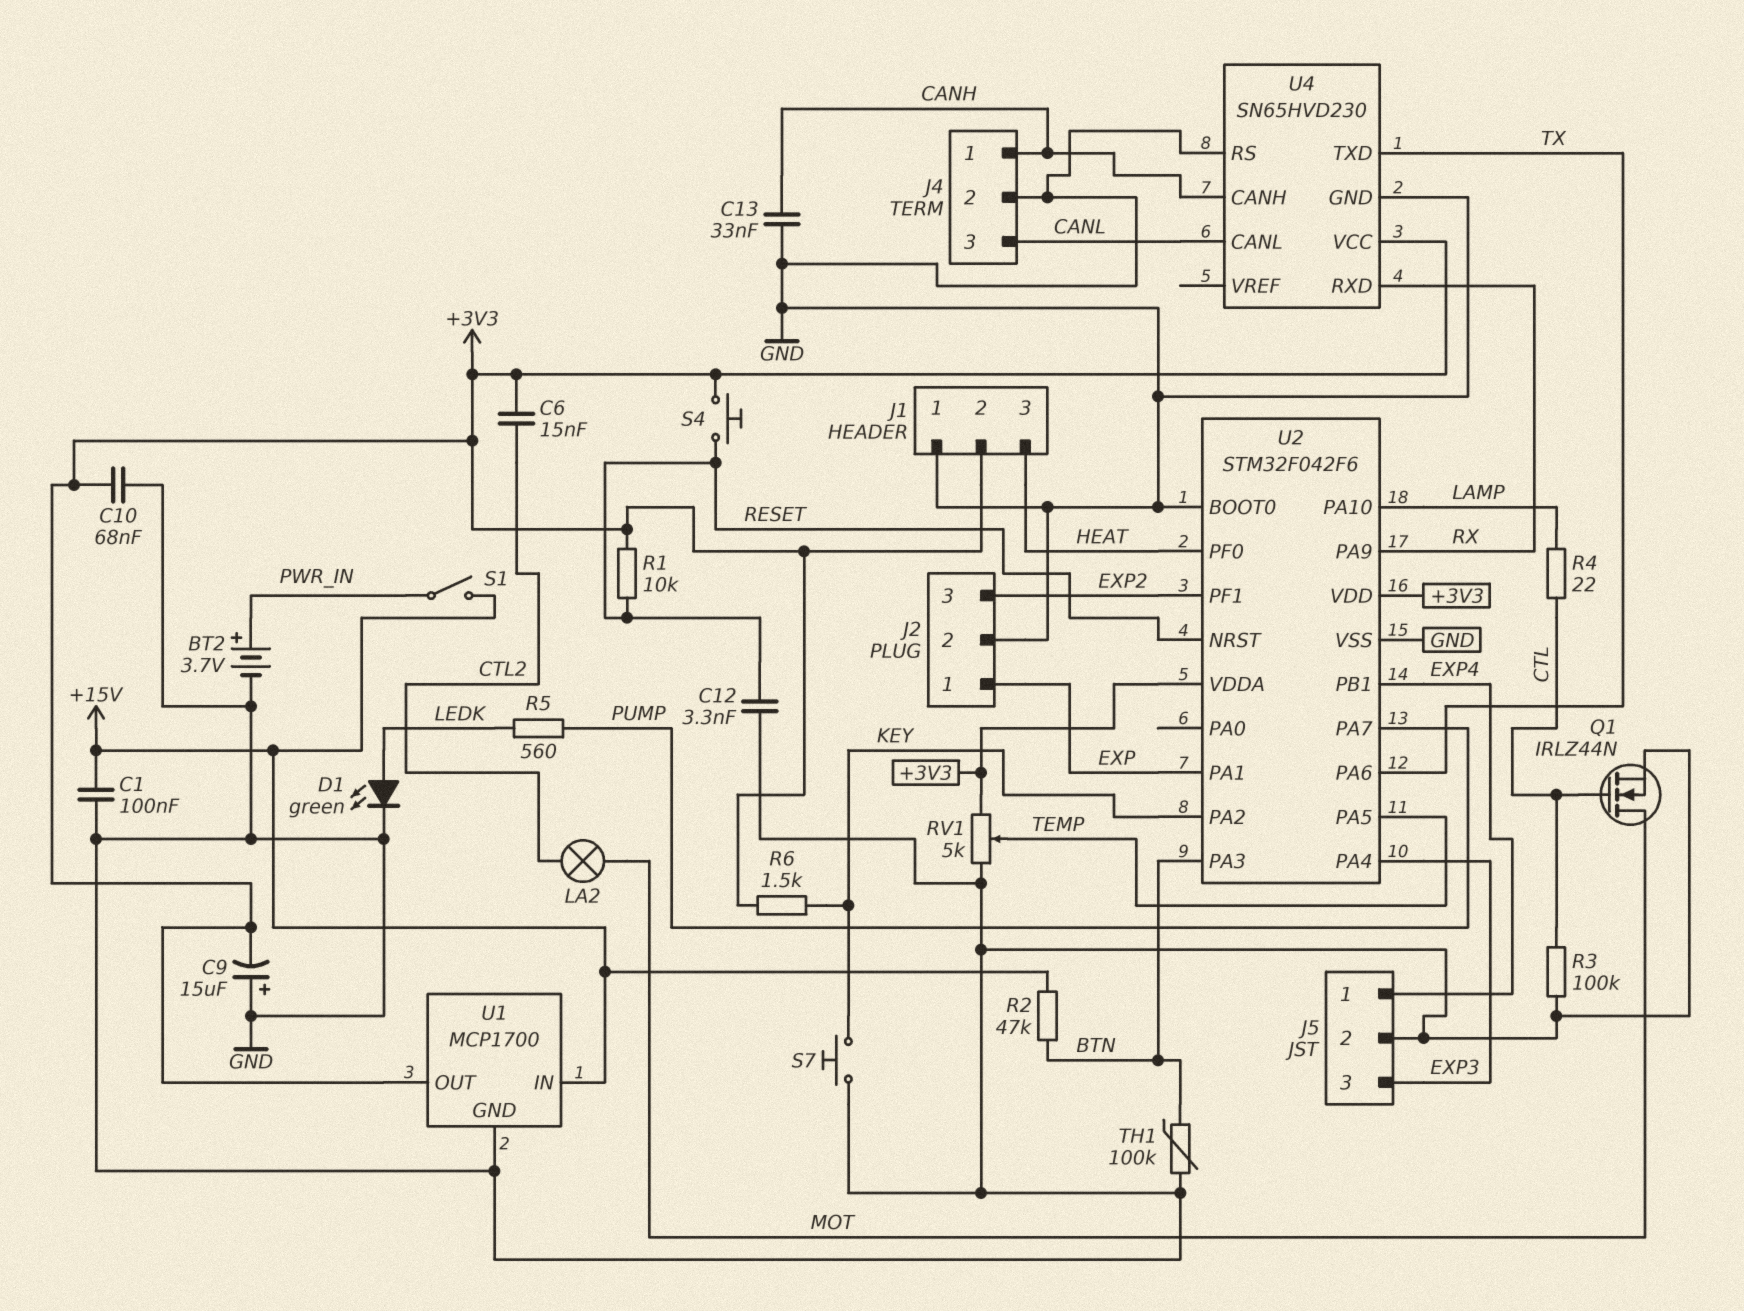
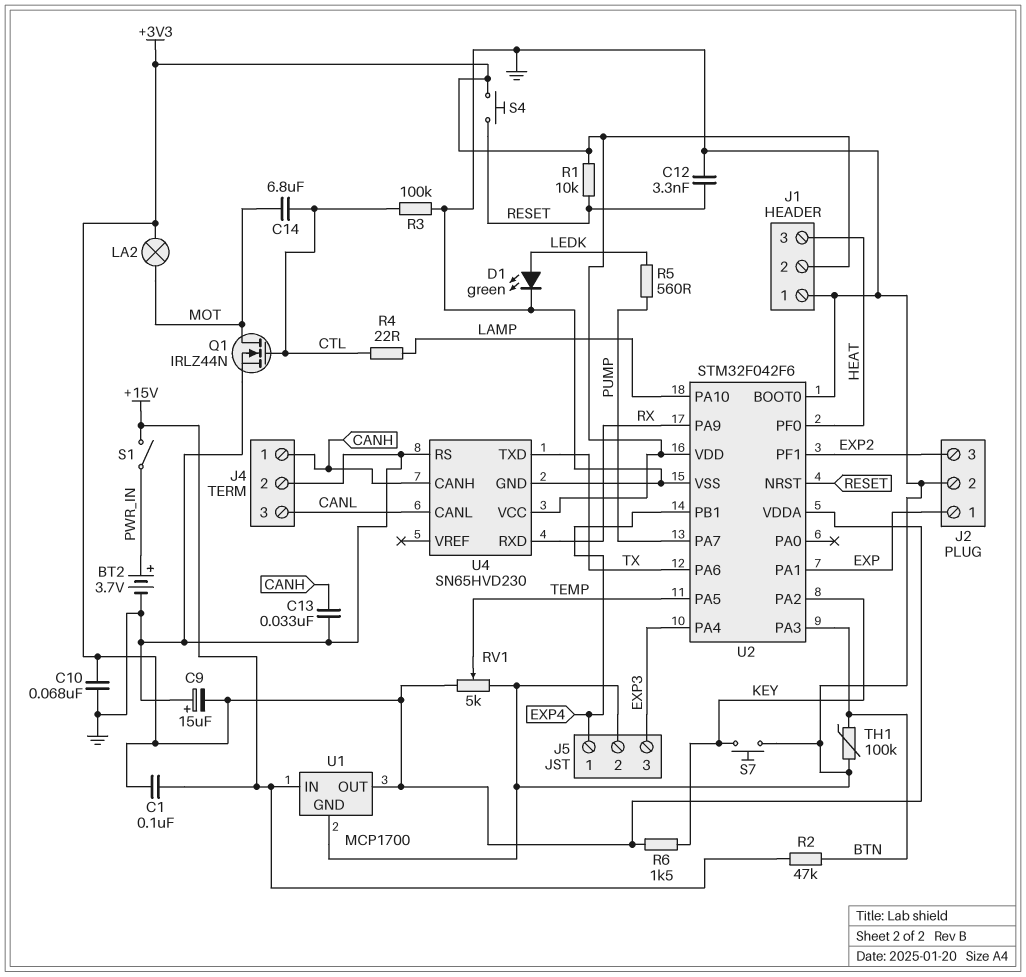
C1: 100nF (+15V, GND) -> 100nF (+3V3, +15V)
C6: 15nF (+3V3, CTL2) -> none
C14: none -> 6.8uF (CTL, MOT)
LA2: lamp (CTL2, MOT) -> lamp (+3V3, MOT)

